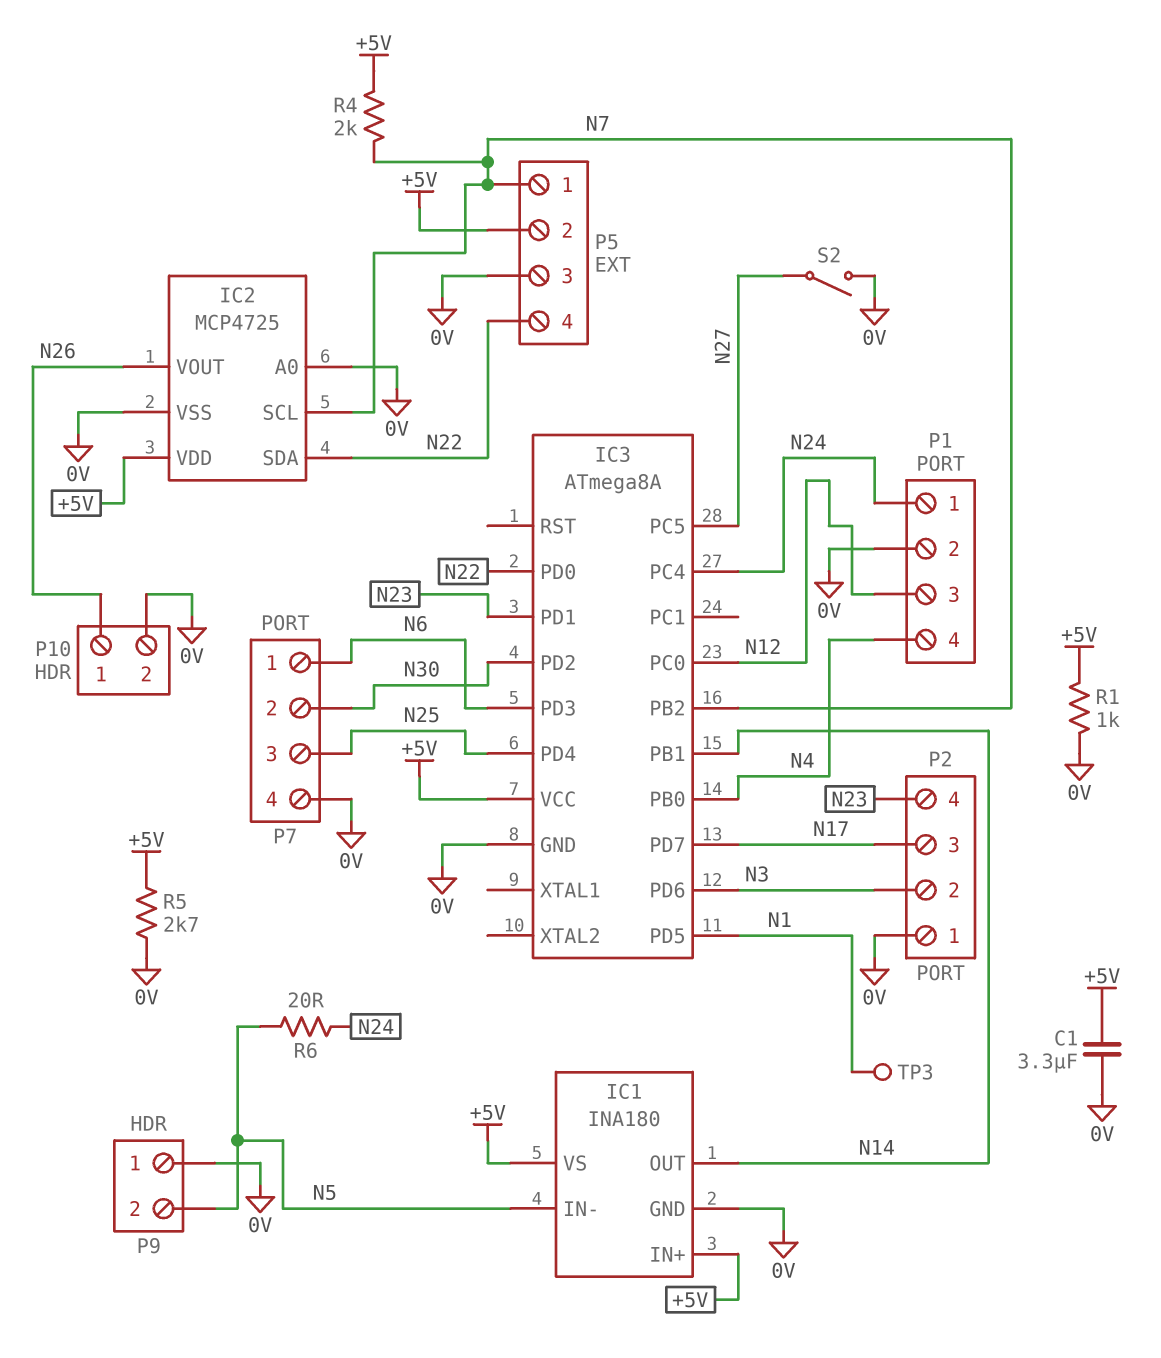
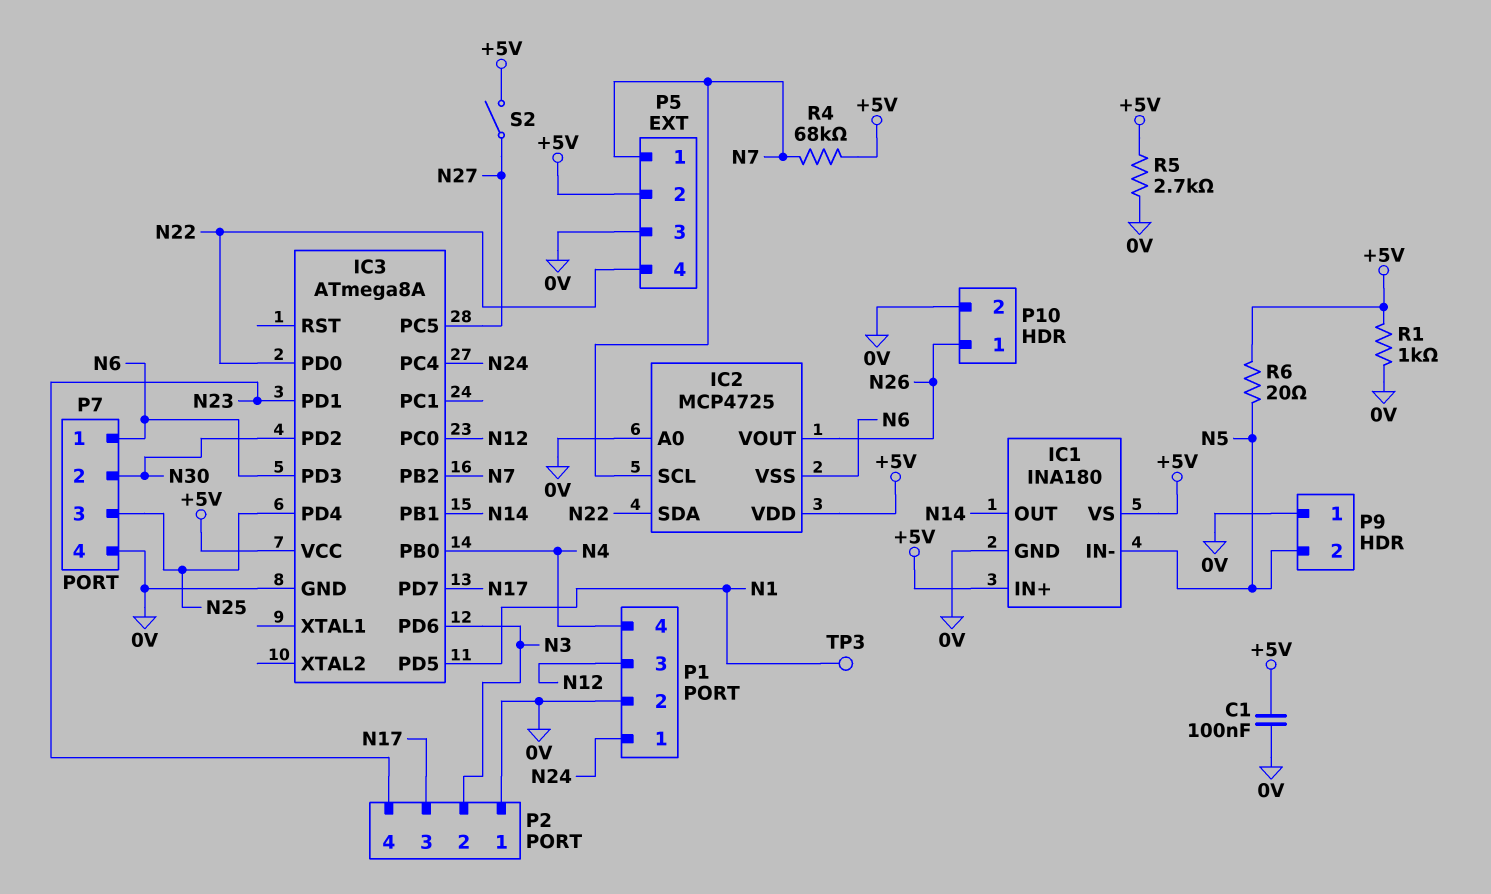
C1: 3.3uF (+5V, 0V) -> 100nF (+5V, 0V)
IC2 pin VSS: 0V -> N6
R4: 2k (+5V, N7) -> 68k (+5V, N7)
R6: 20 (N5, N24) -> 20 (+5V, N5)
S2: switch (0V, N27) -> switch (+5V, N27)

